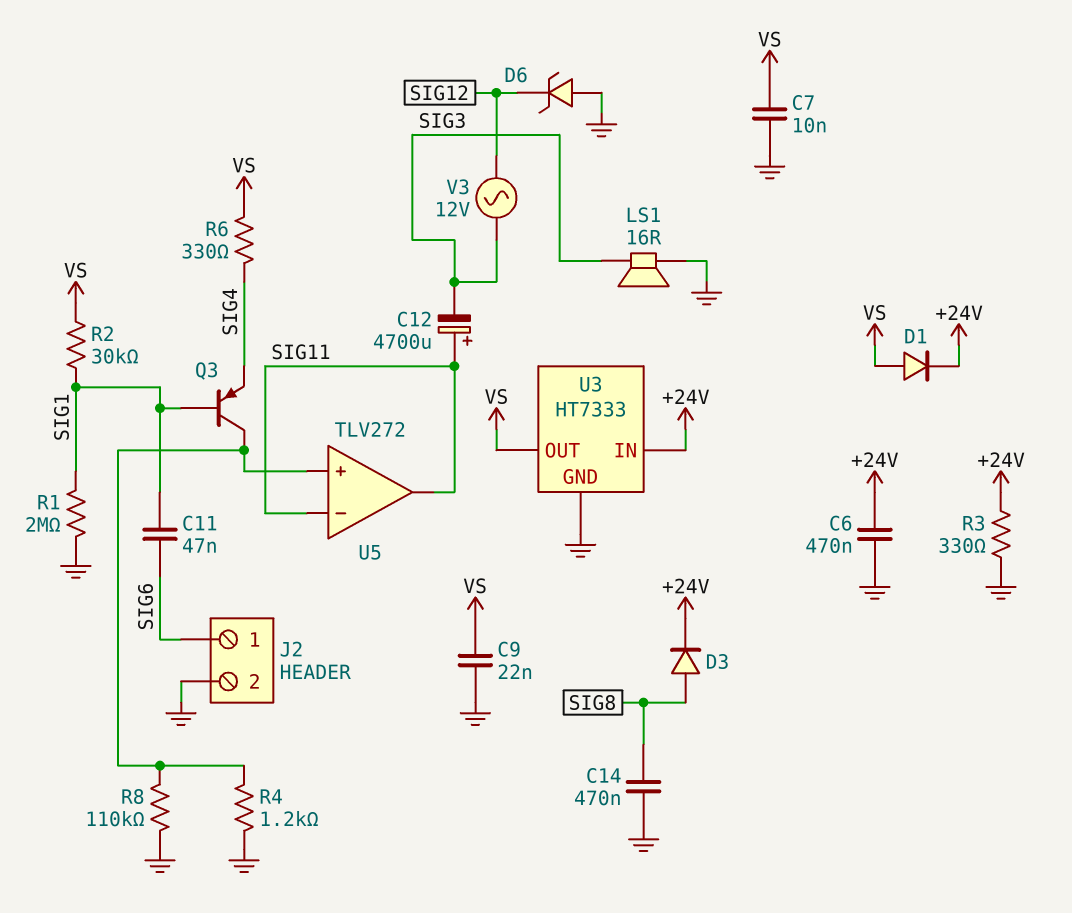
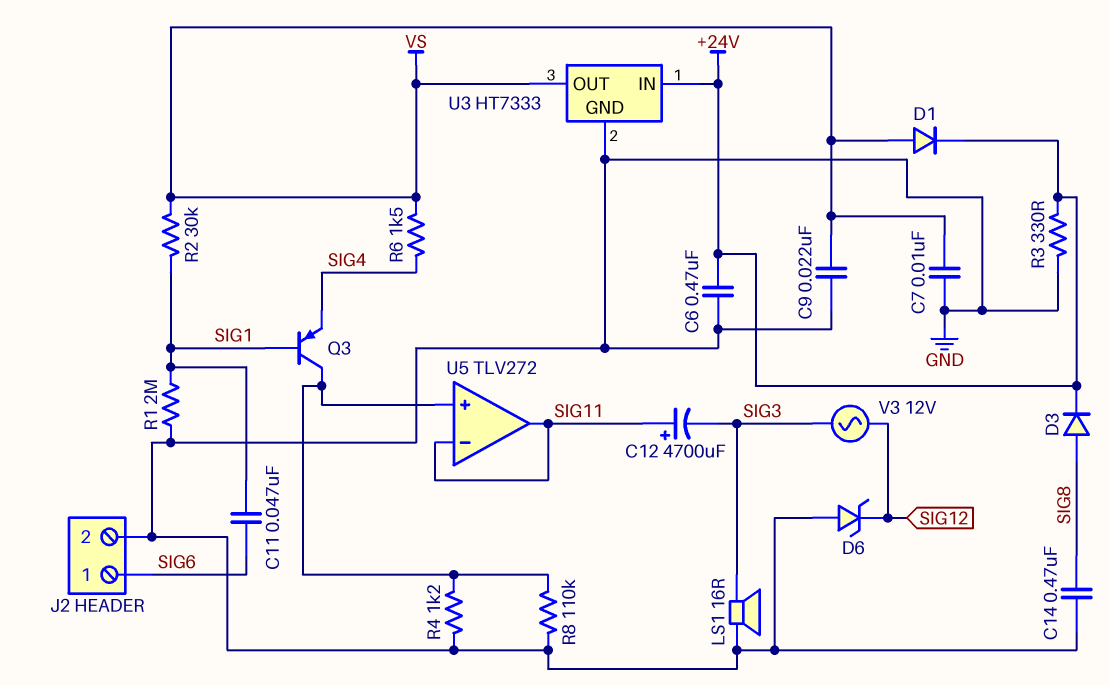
R6: 330 (SIG4, VS) -> 1.5k (SIG4, VS)

